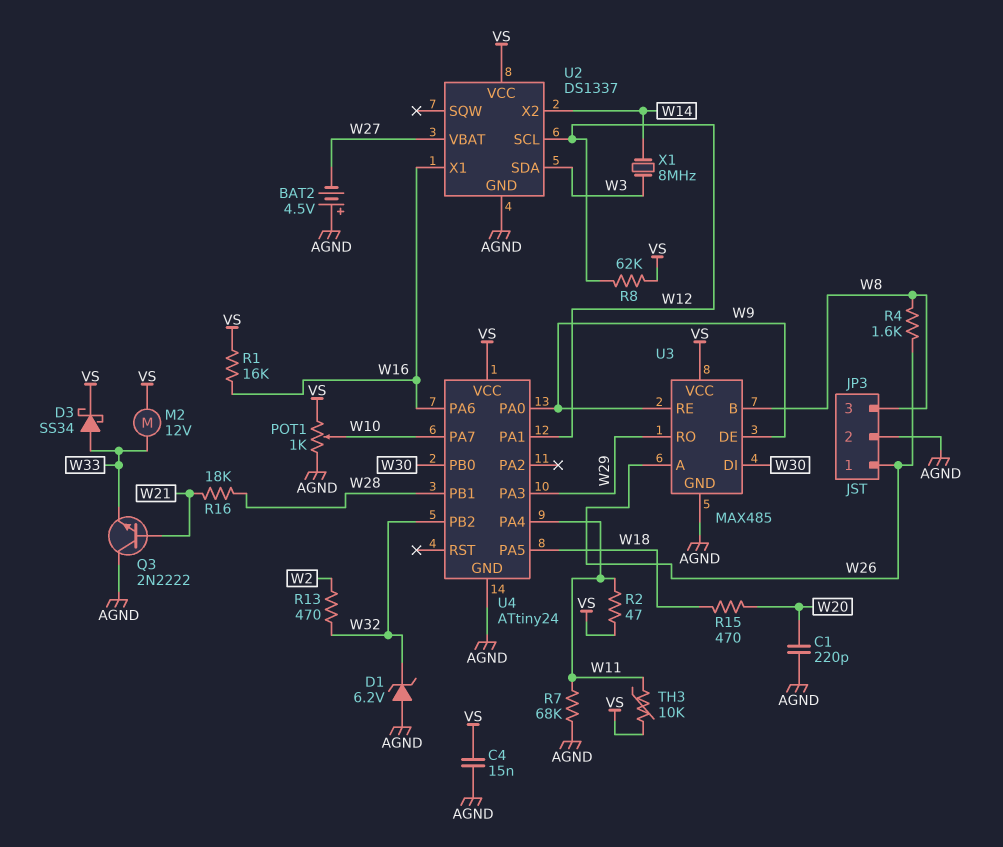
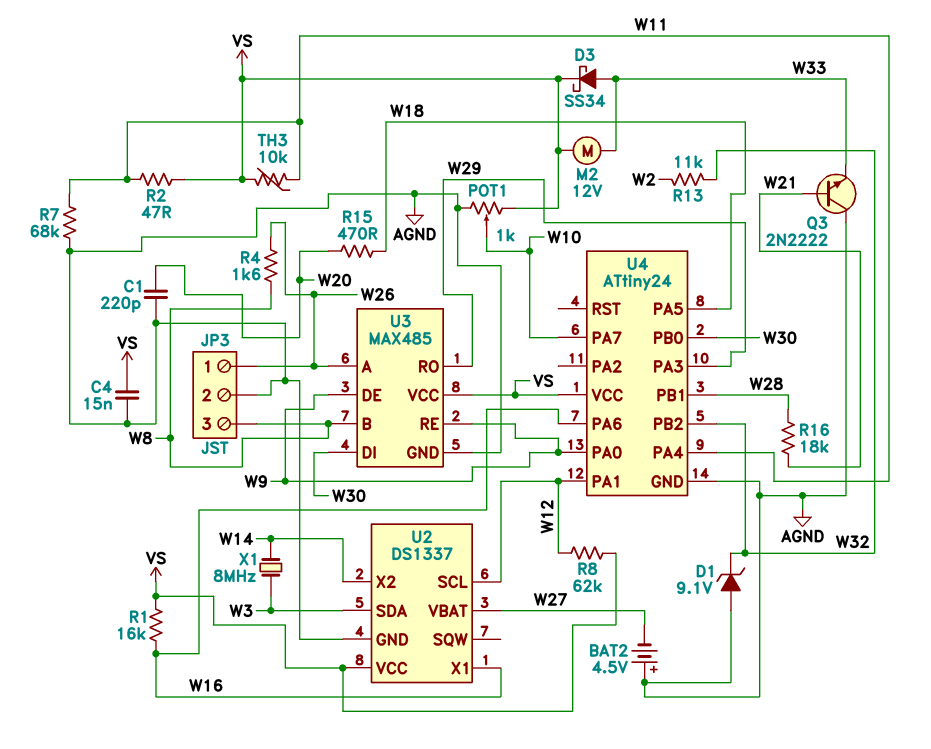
D1: zener 6.2V (A AGND, K W32) -> zener 9.1V (A AGND, K W32)
R13: 470 (W2, W32) -> 11k (W2, W32)

